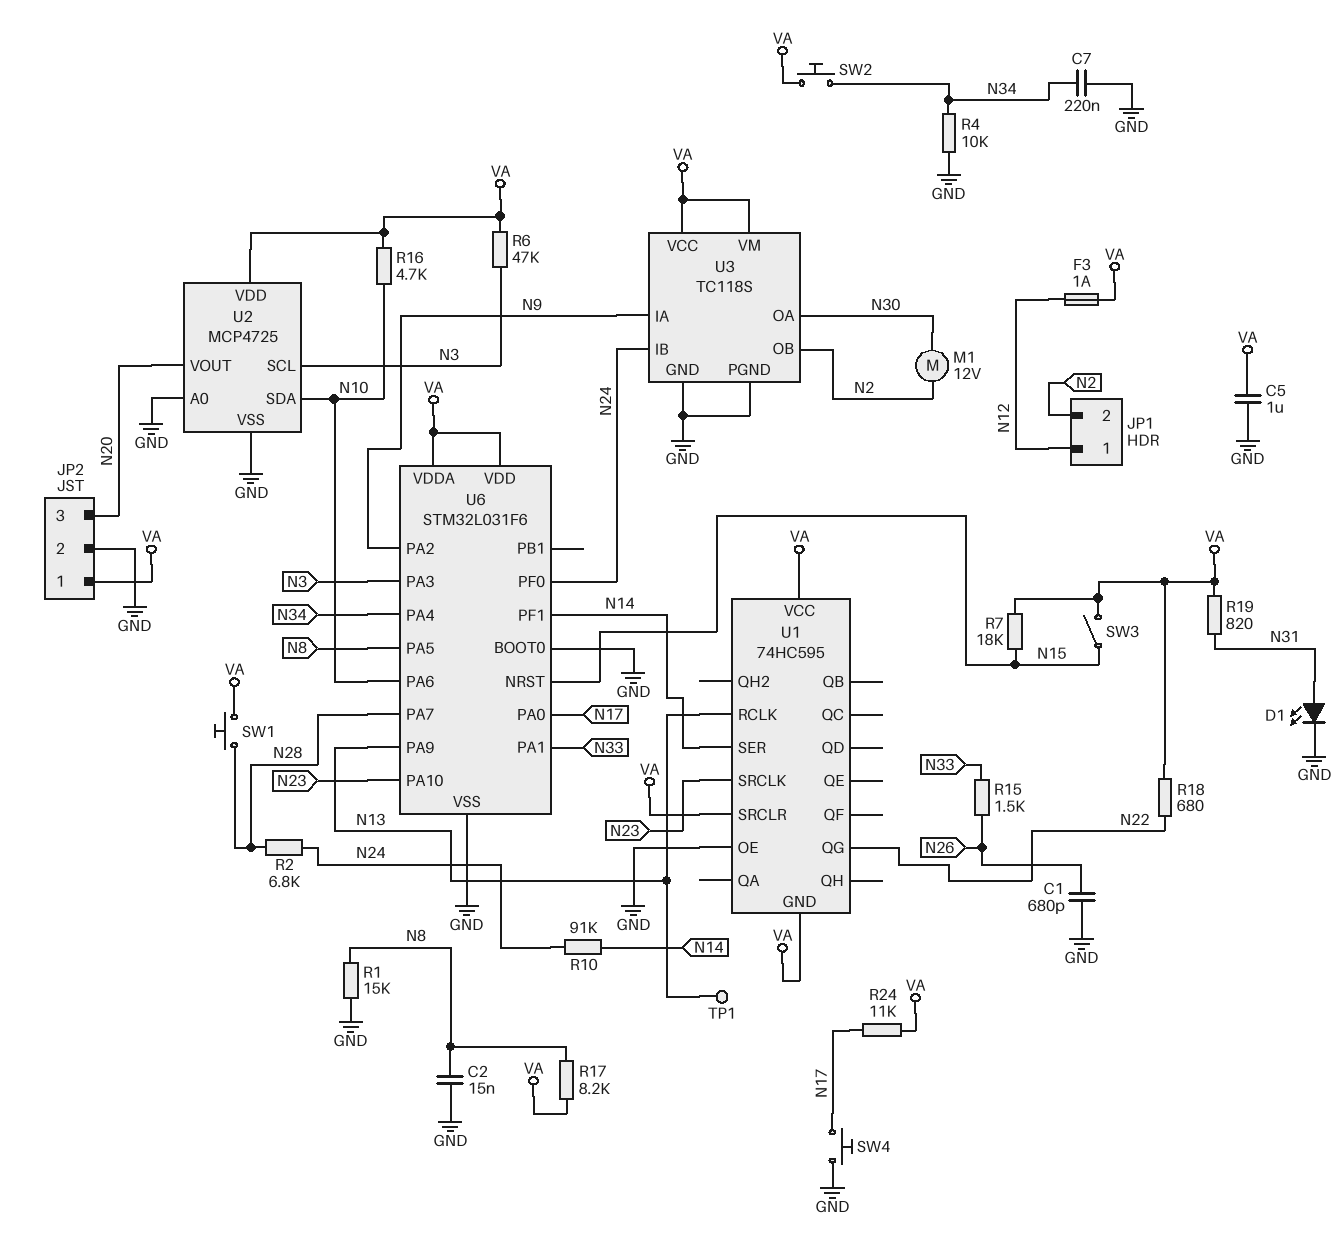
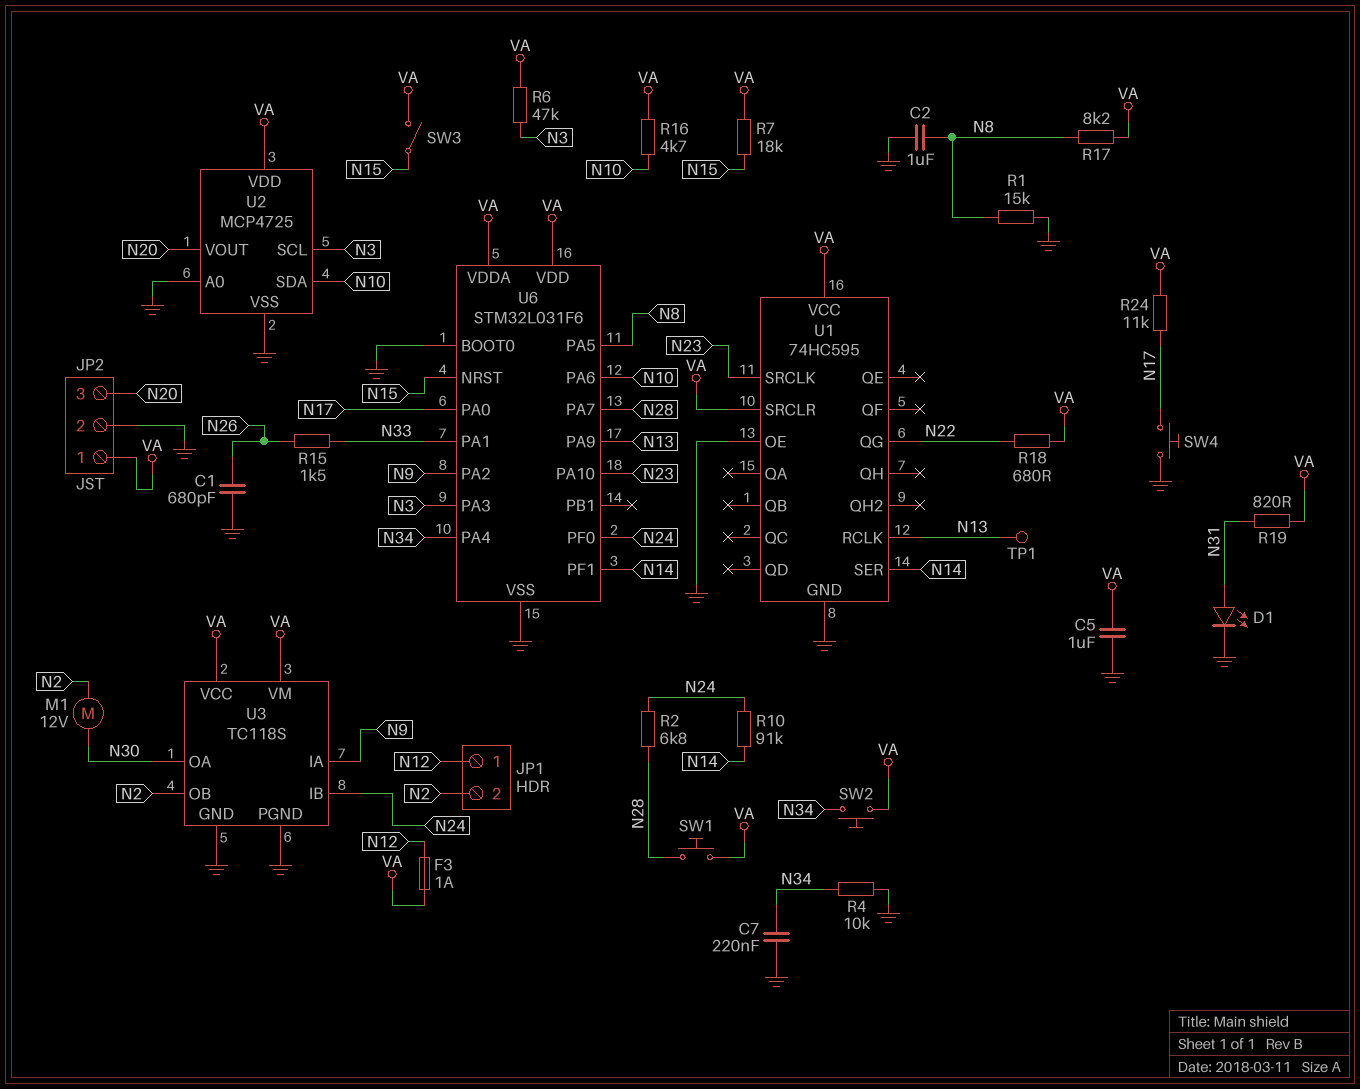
C2: 15nF (GND, N8) -> 1uF (GND, N8)
U1 pin GND: VA -> GND

